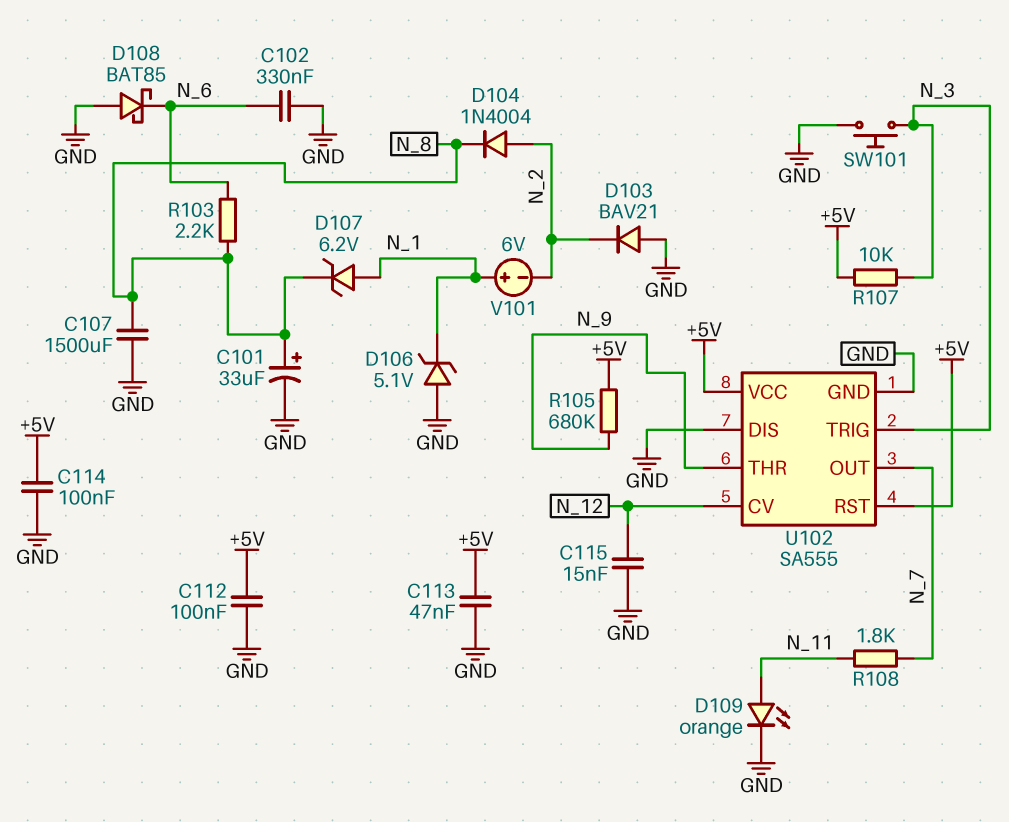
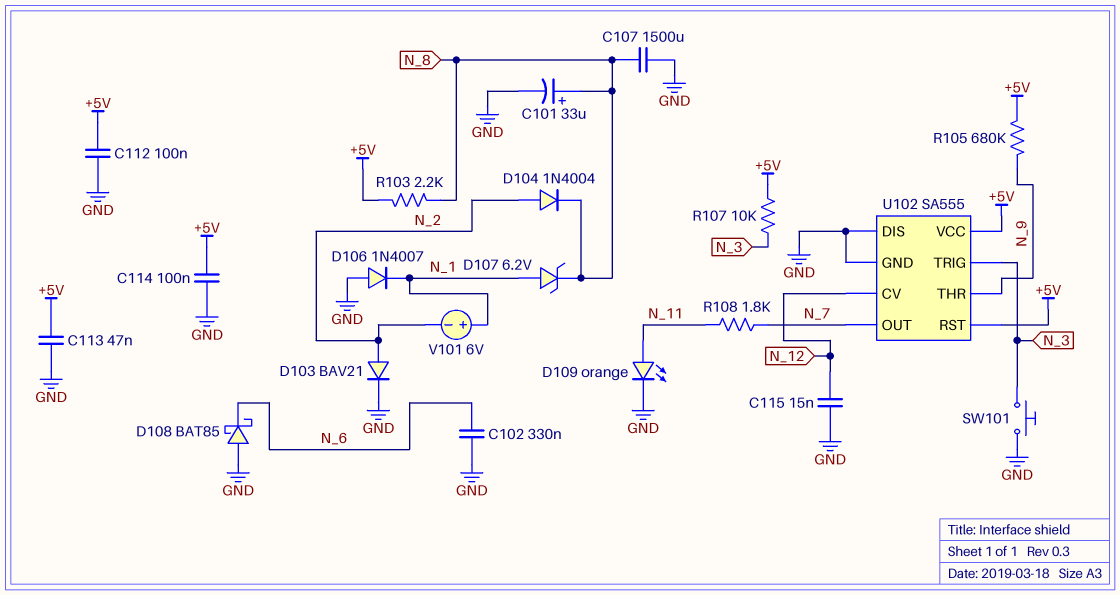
D103: diode BAV21 (A GND, K N_2) -> diode BAV21 (A N_2, K GND)
D106: zener 5.1V (A GND, K N_1) -> diode 1N4007 (A GND, K N_1)
R103: 2.2k (N_6, N_8) -> 2.2k (+5V, N_8)

